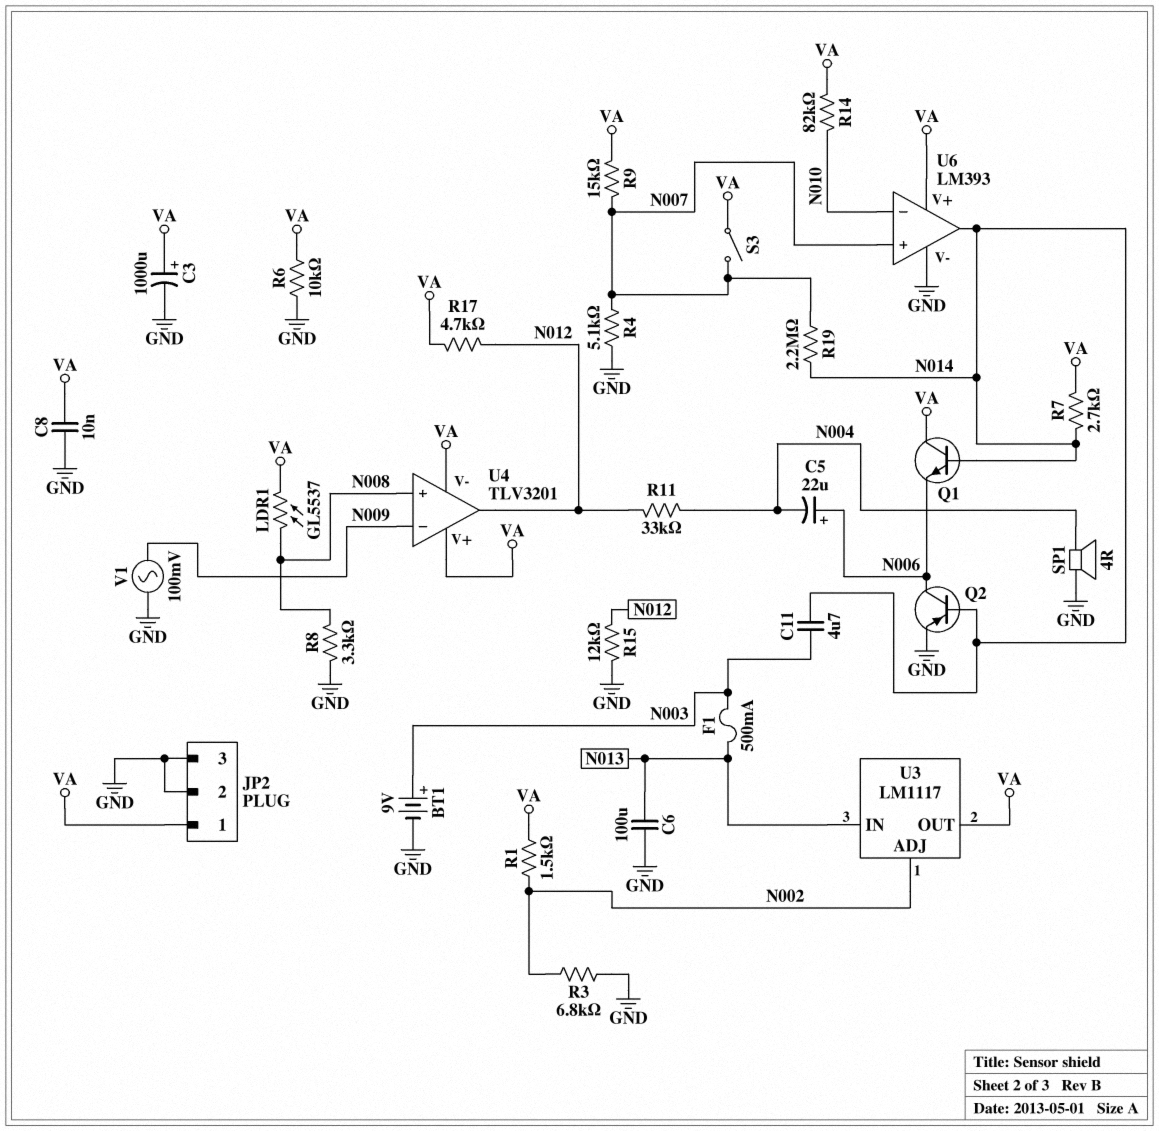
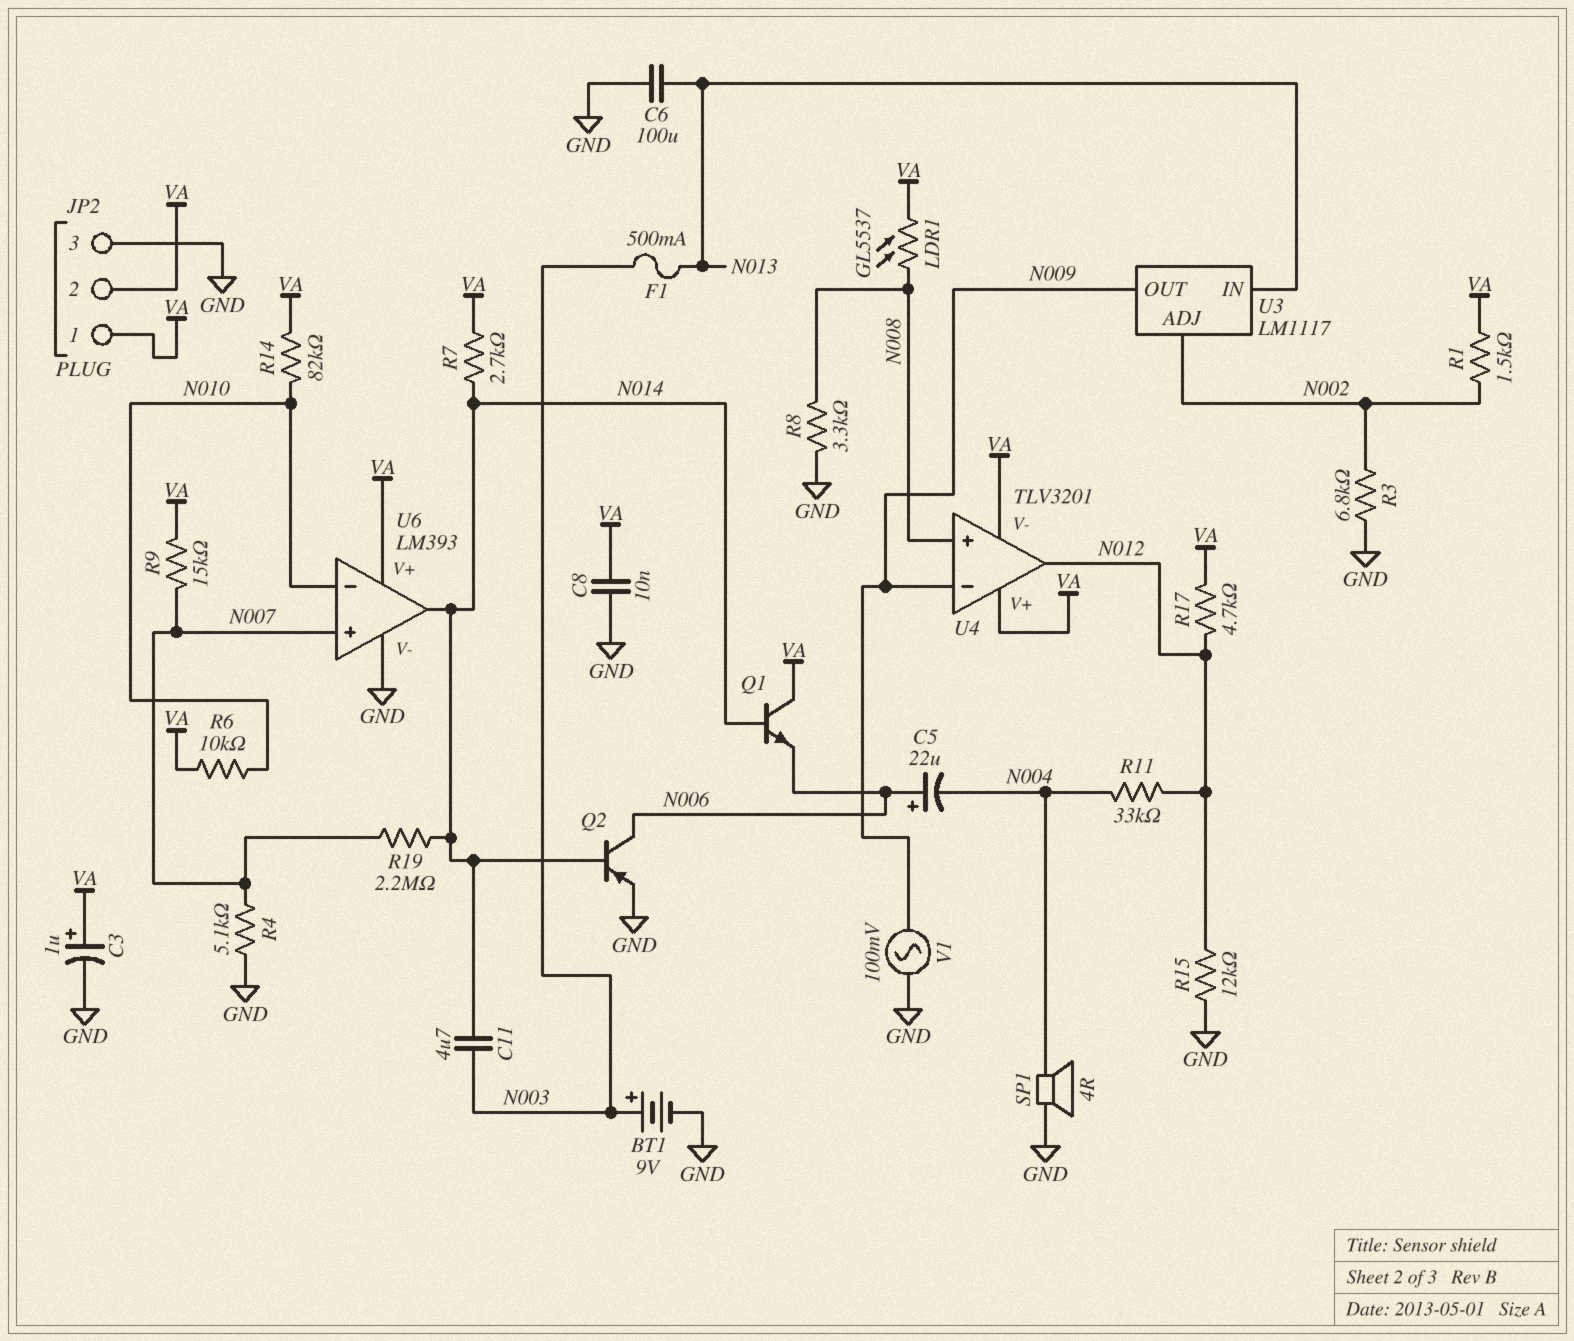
C3: 1000uF (plus VA, minus GND) -> 1uF (plus VA, minus GND)
JP2 pin 2: GND -> VA
R6: 10k (GND, VA) -> 10k (N010, VA)
S3: switch (N007, VA) -> none
U3 pin OUT: VA -> N009

